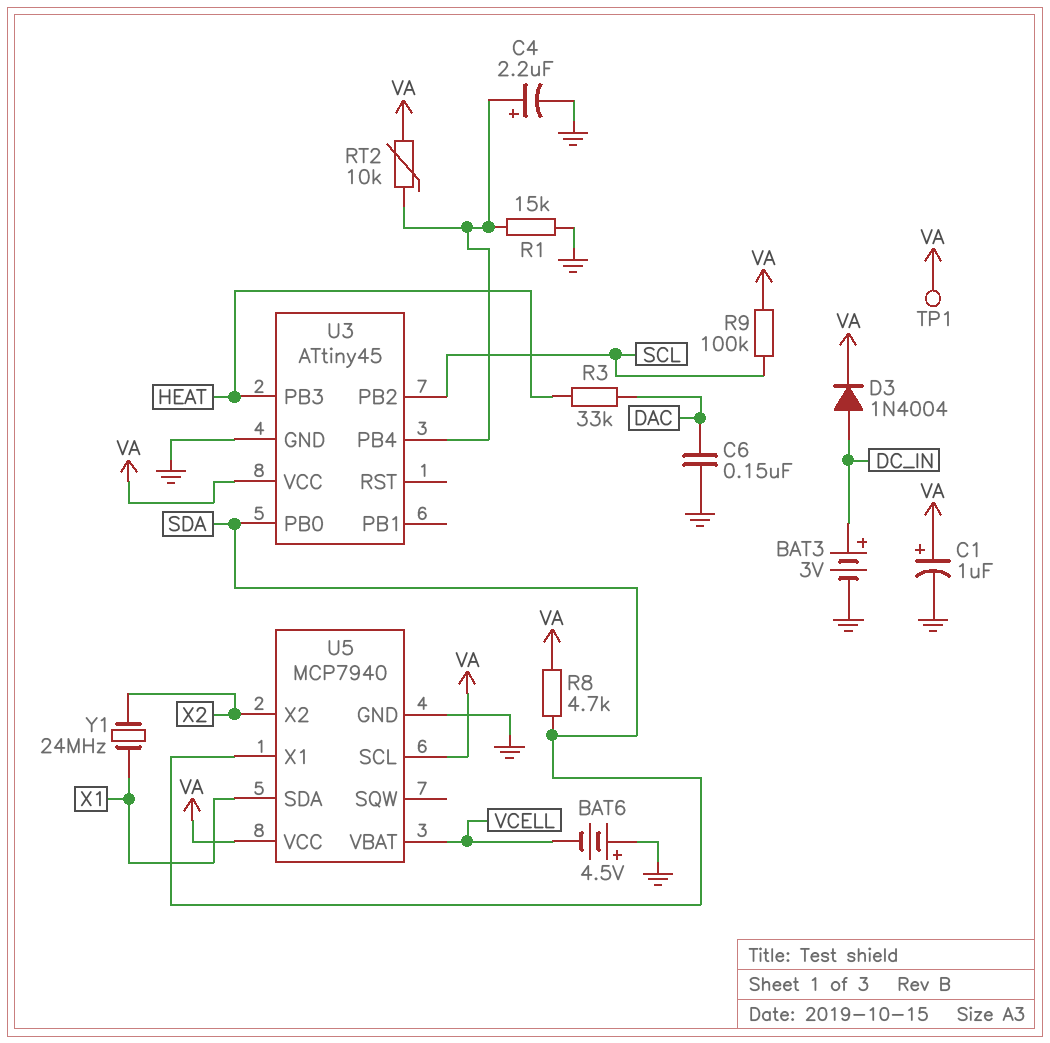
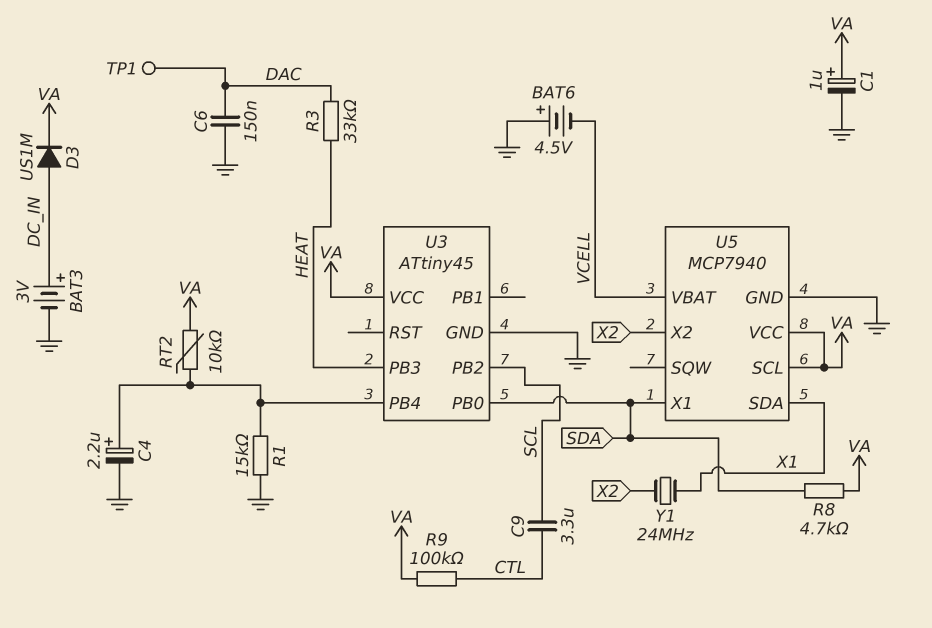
C9: none -> 3.3uF (CTL, SCL)
D3: diode 1N4004 (A DC_IN, K VA) -> diode US1M (A DC_IN, K VA)
R9: 100k (SCL, VA) -> 100k (CTL, VA)
TP1: test point (VA) -> test point (DAC)

